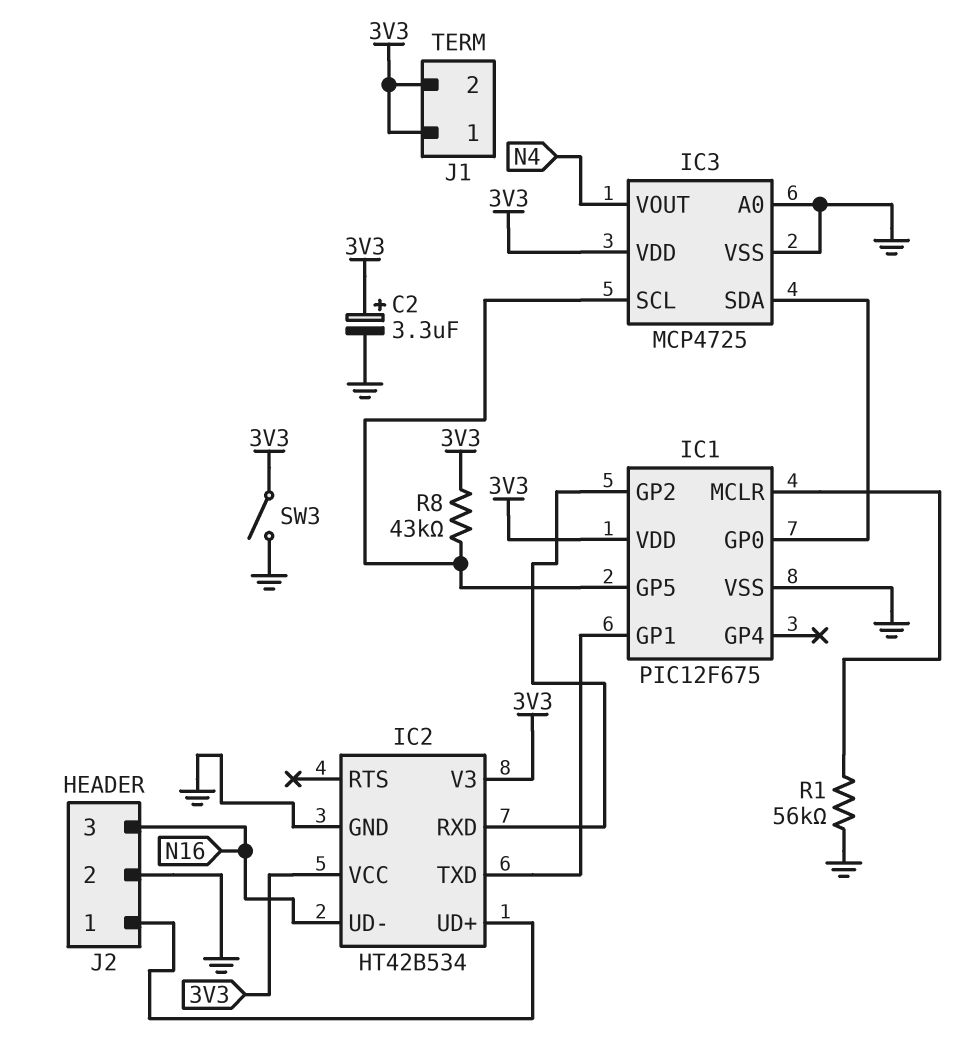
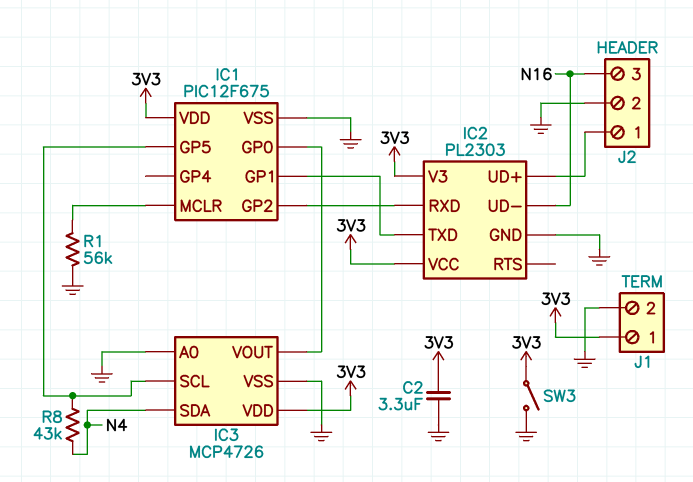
C2: 3.3uF (plus 3V3, minus GND) -> 3.3uF (3V3, GND)
IC2: HT42B534 -> PL2303
IC3: MCP4725 -> MCP4726
IC3 pin SDA: IC1/GP0 -> N4
IC3 pin VOUT: N4 -> IC1/GP0
J1 pin 2: 3V3 -> GND
R8: 43k (3V3, IC1/GP5) -> 43k (IC1/GP5, N4)

